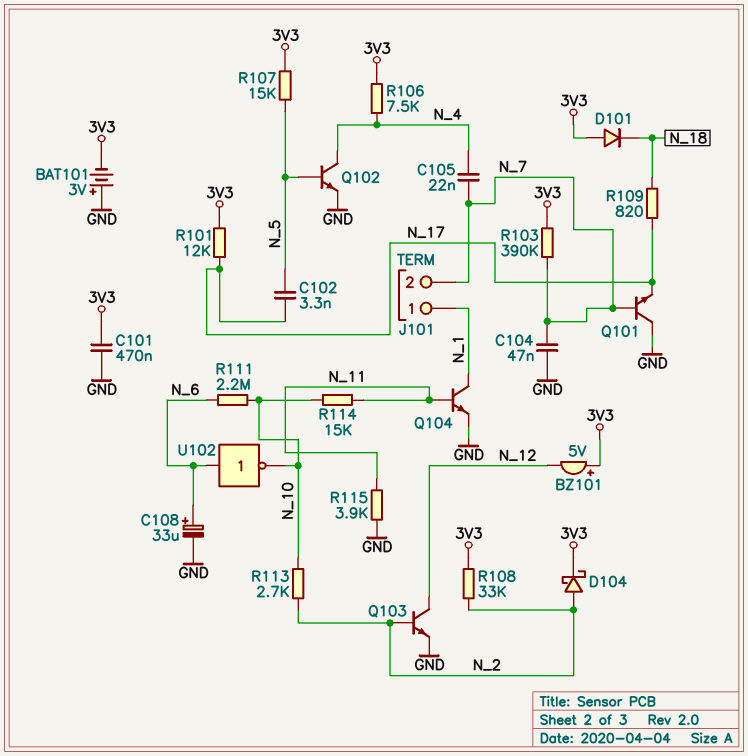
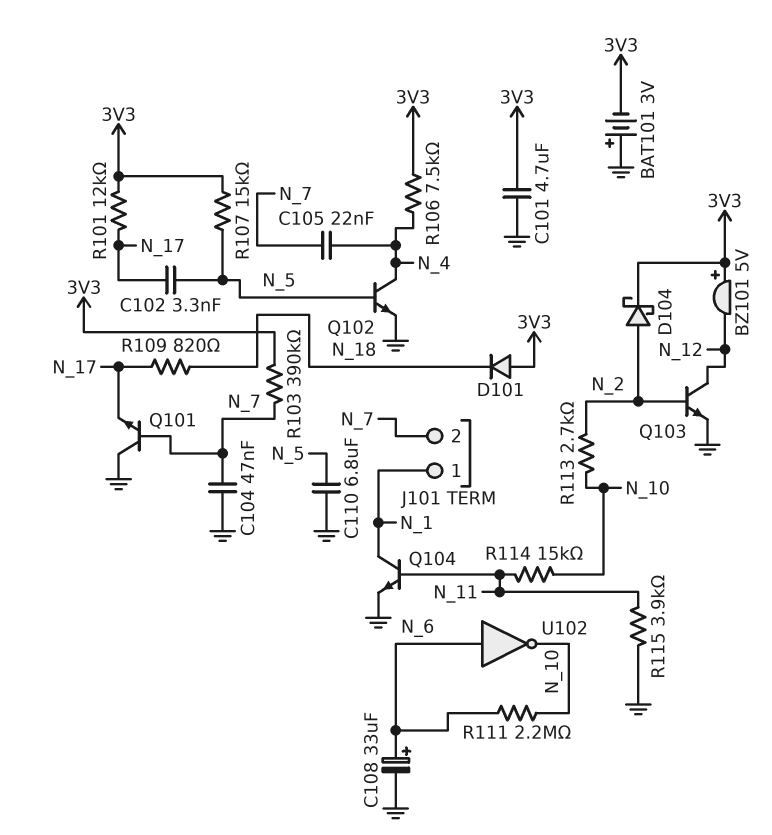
C101: 470nF (3V3, GND) -> 4.7uF (3V3, GND)
C110: none -> 6.8uF (GND, N_5)
R108: 33k (3V3, N_2) -> none

